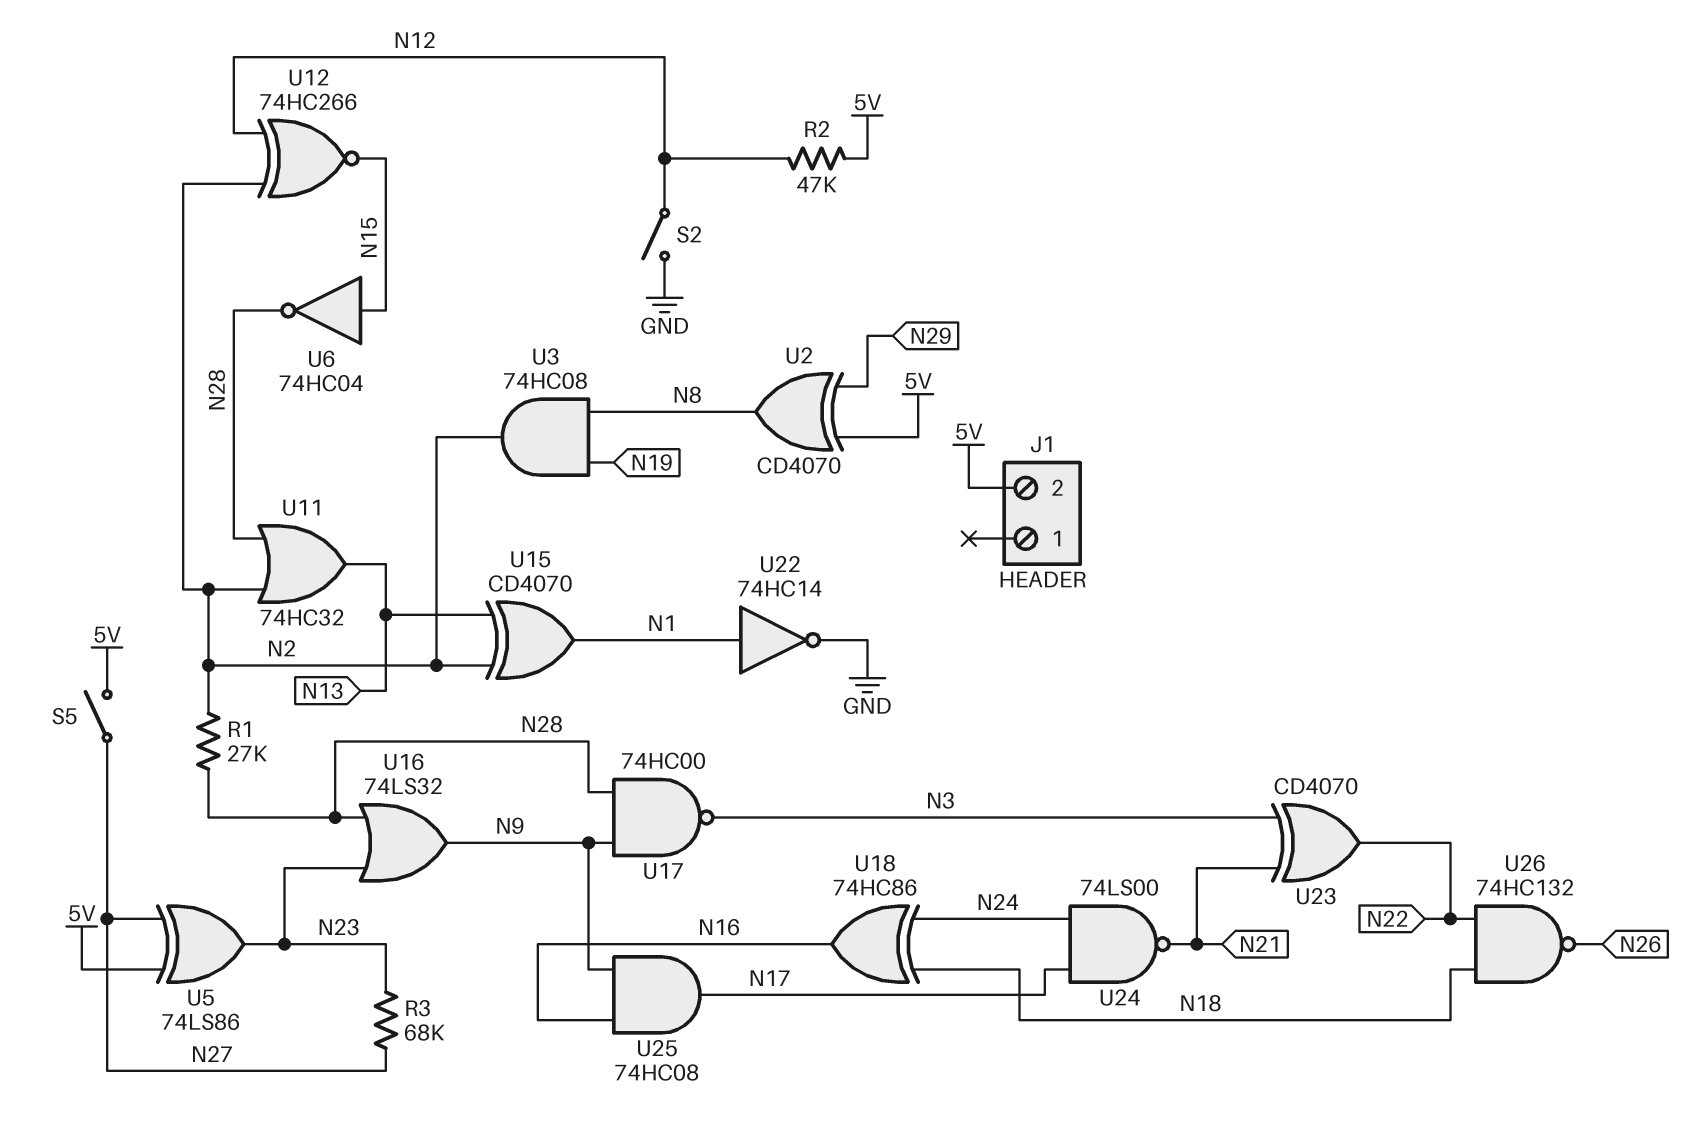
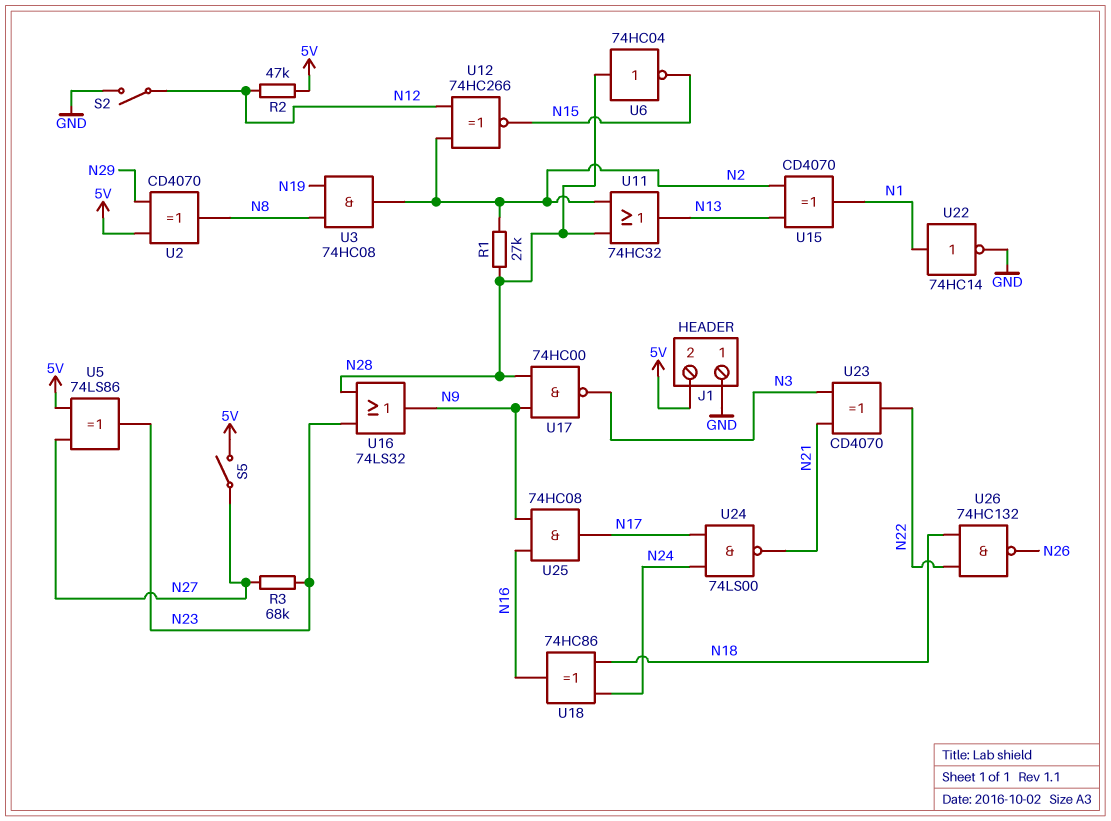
J1 pin 1: none -> GND
U6: NOT 74HC04 (in N15, out N28) -> NOT 74HC04 (in N28, out N15)

